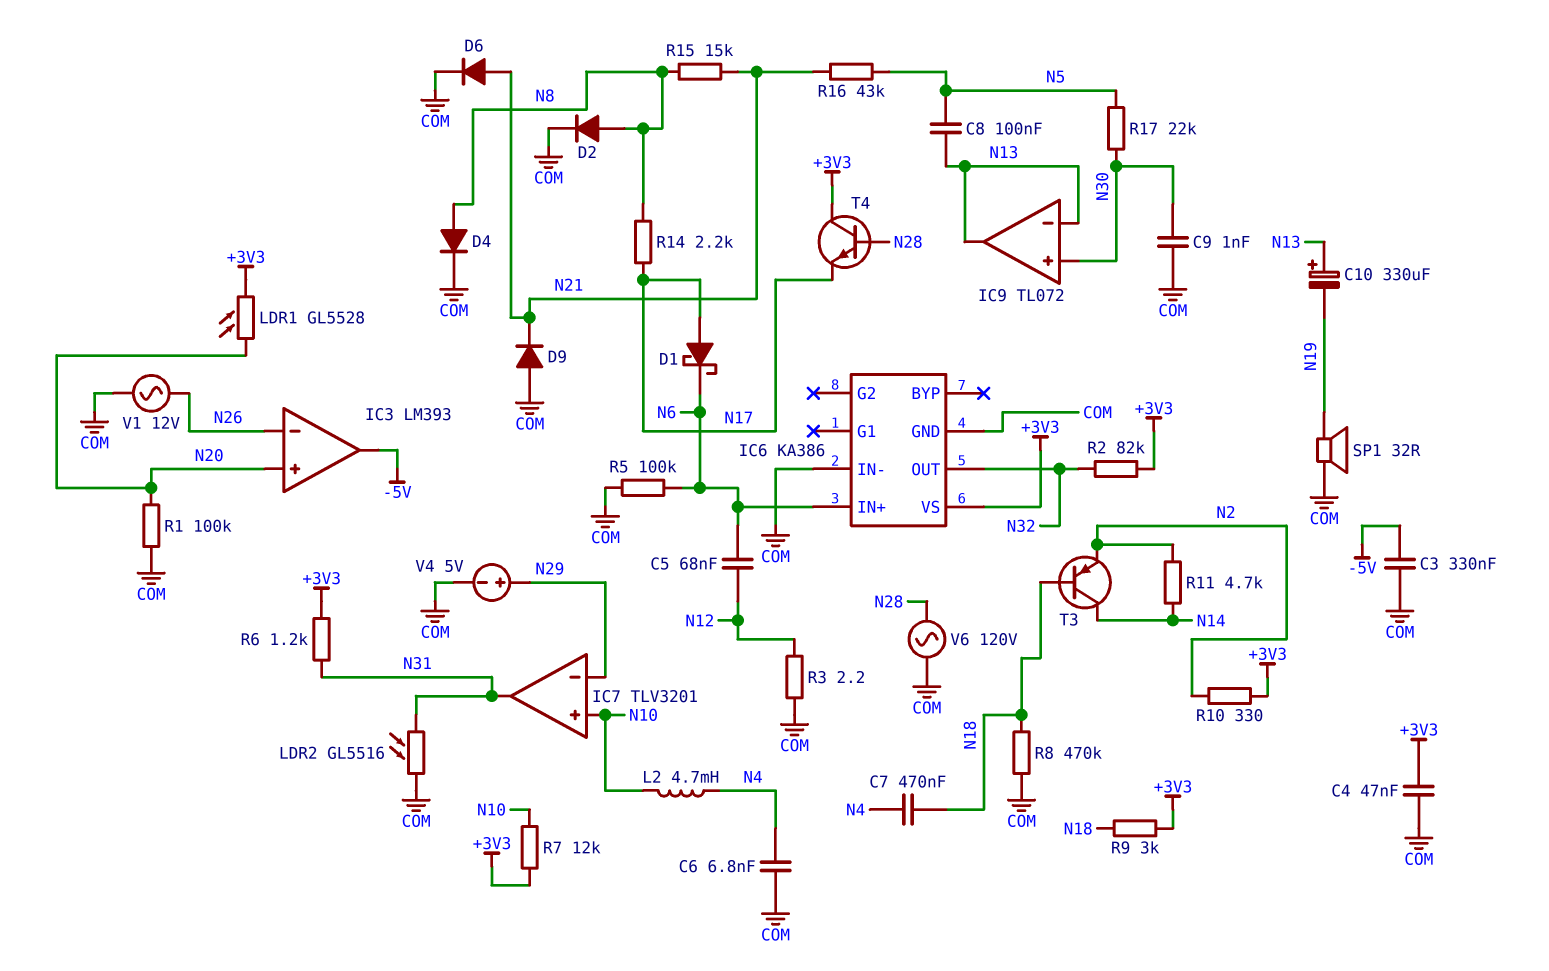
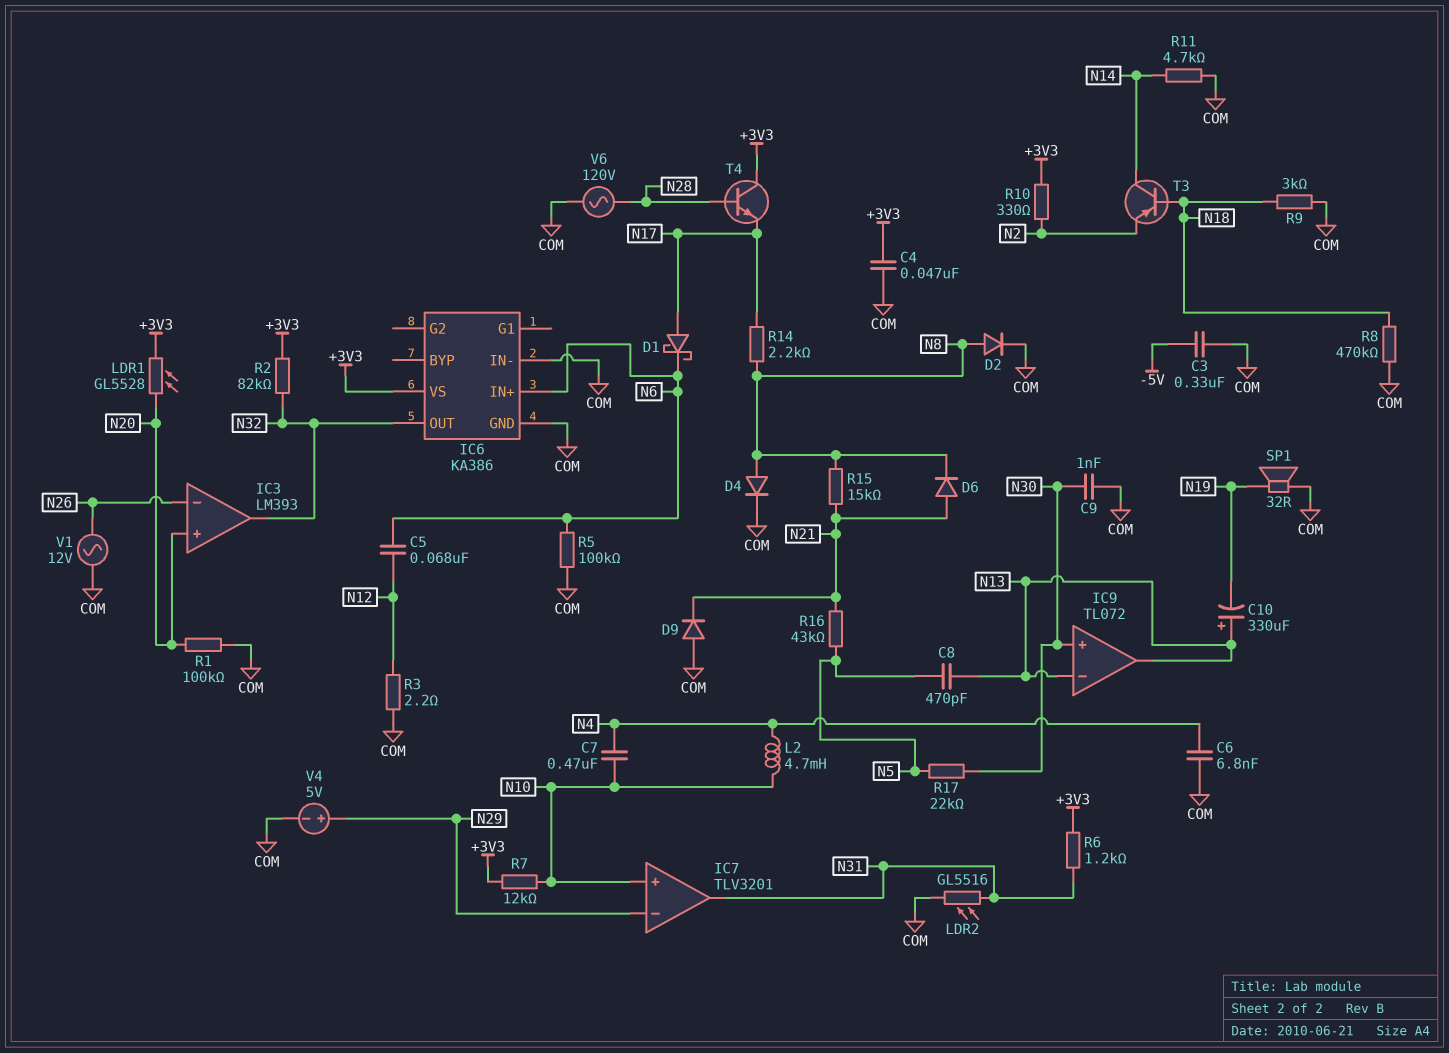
C7: 470nF (N4, N18) -> 470nF (N4, N10)
C8: 100nF (N5, N13) -> 470pF (N5, N13)
D6: diode (A N21, K COM) -> diode (A N21, K N8)
IC3 pin out: -5V -> N32
R9: 3k (+3V3, N18) -> 3k (COM, N18)
R11: 4.7k (N2, N14) -> 4.7k (COM, N14)

